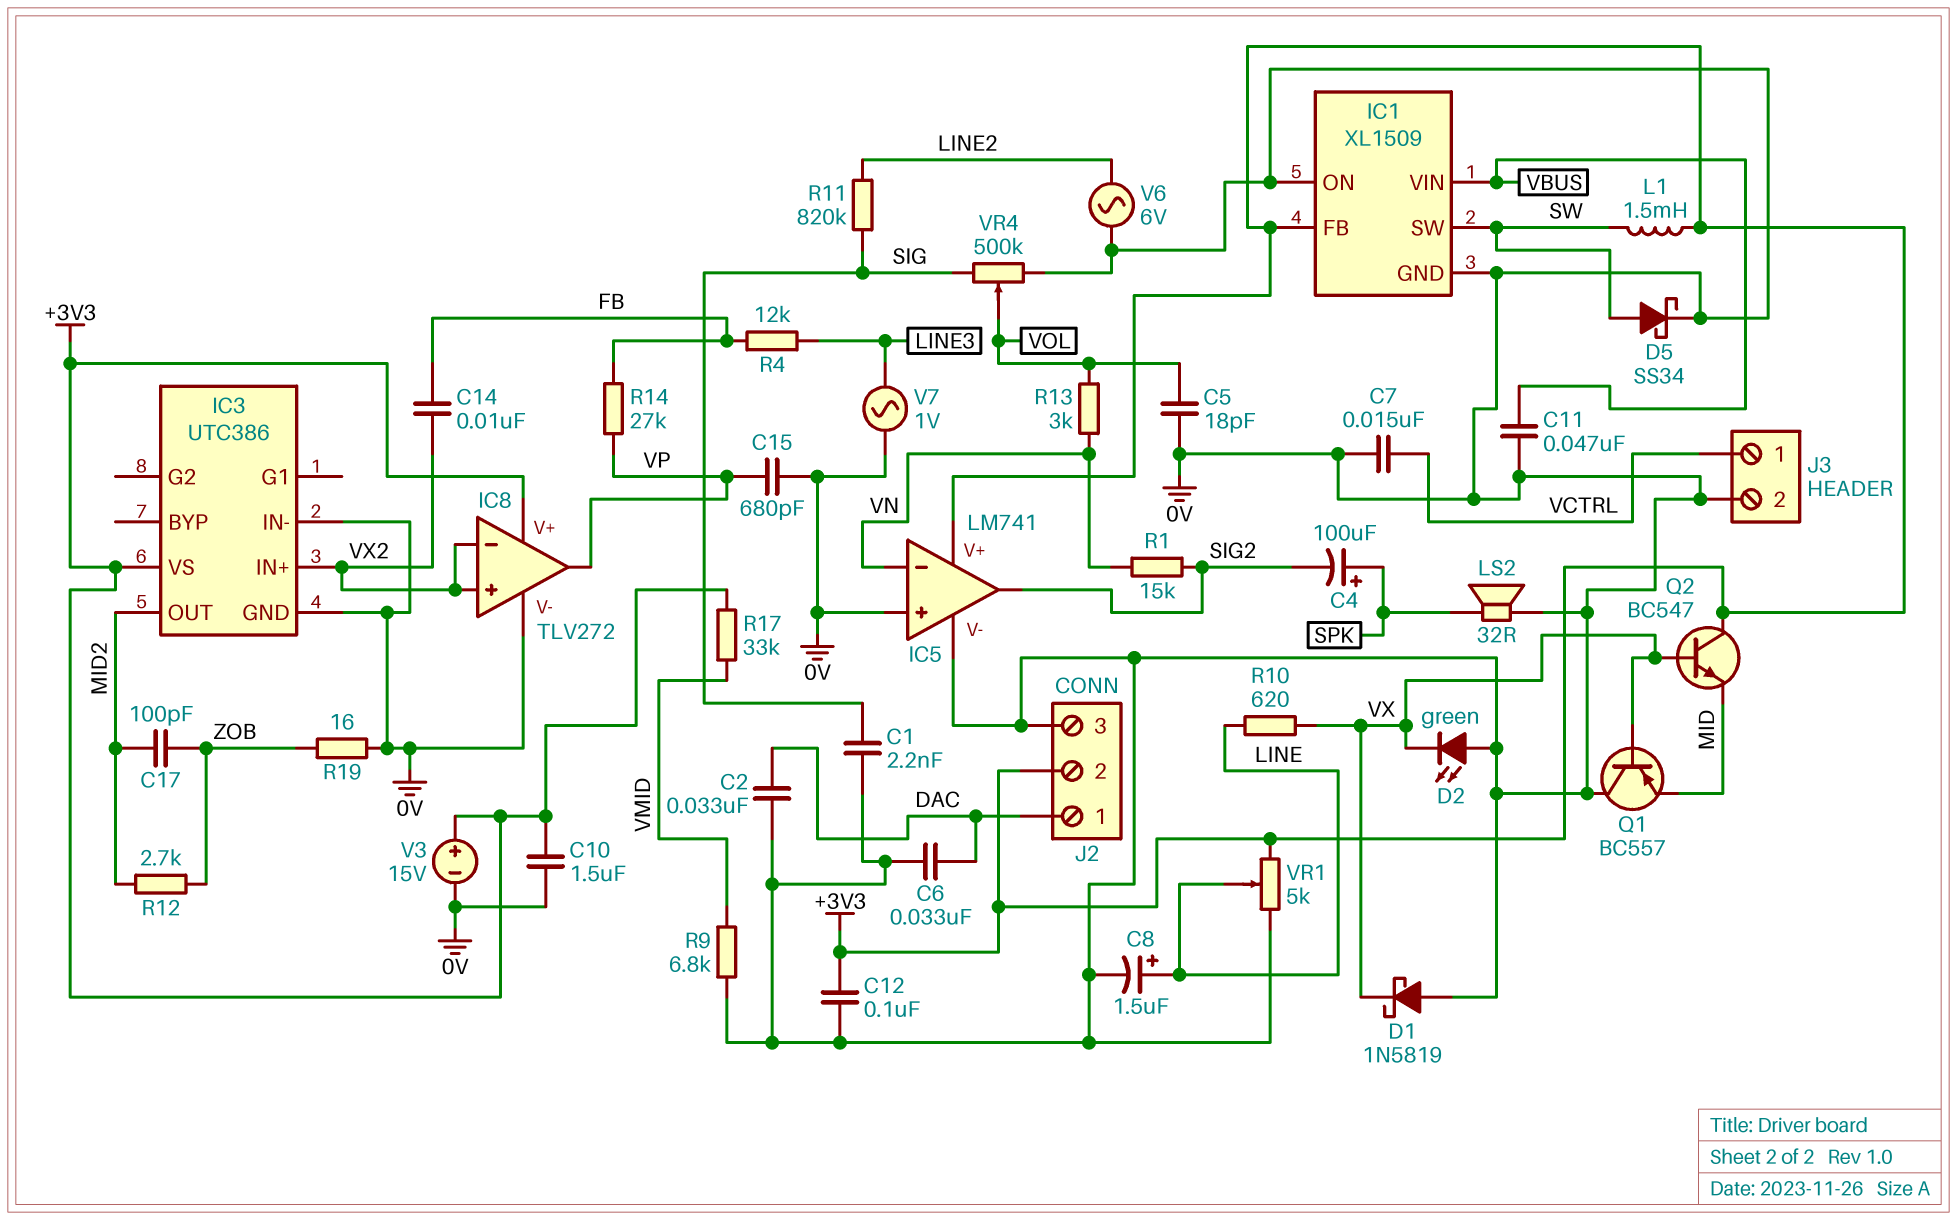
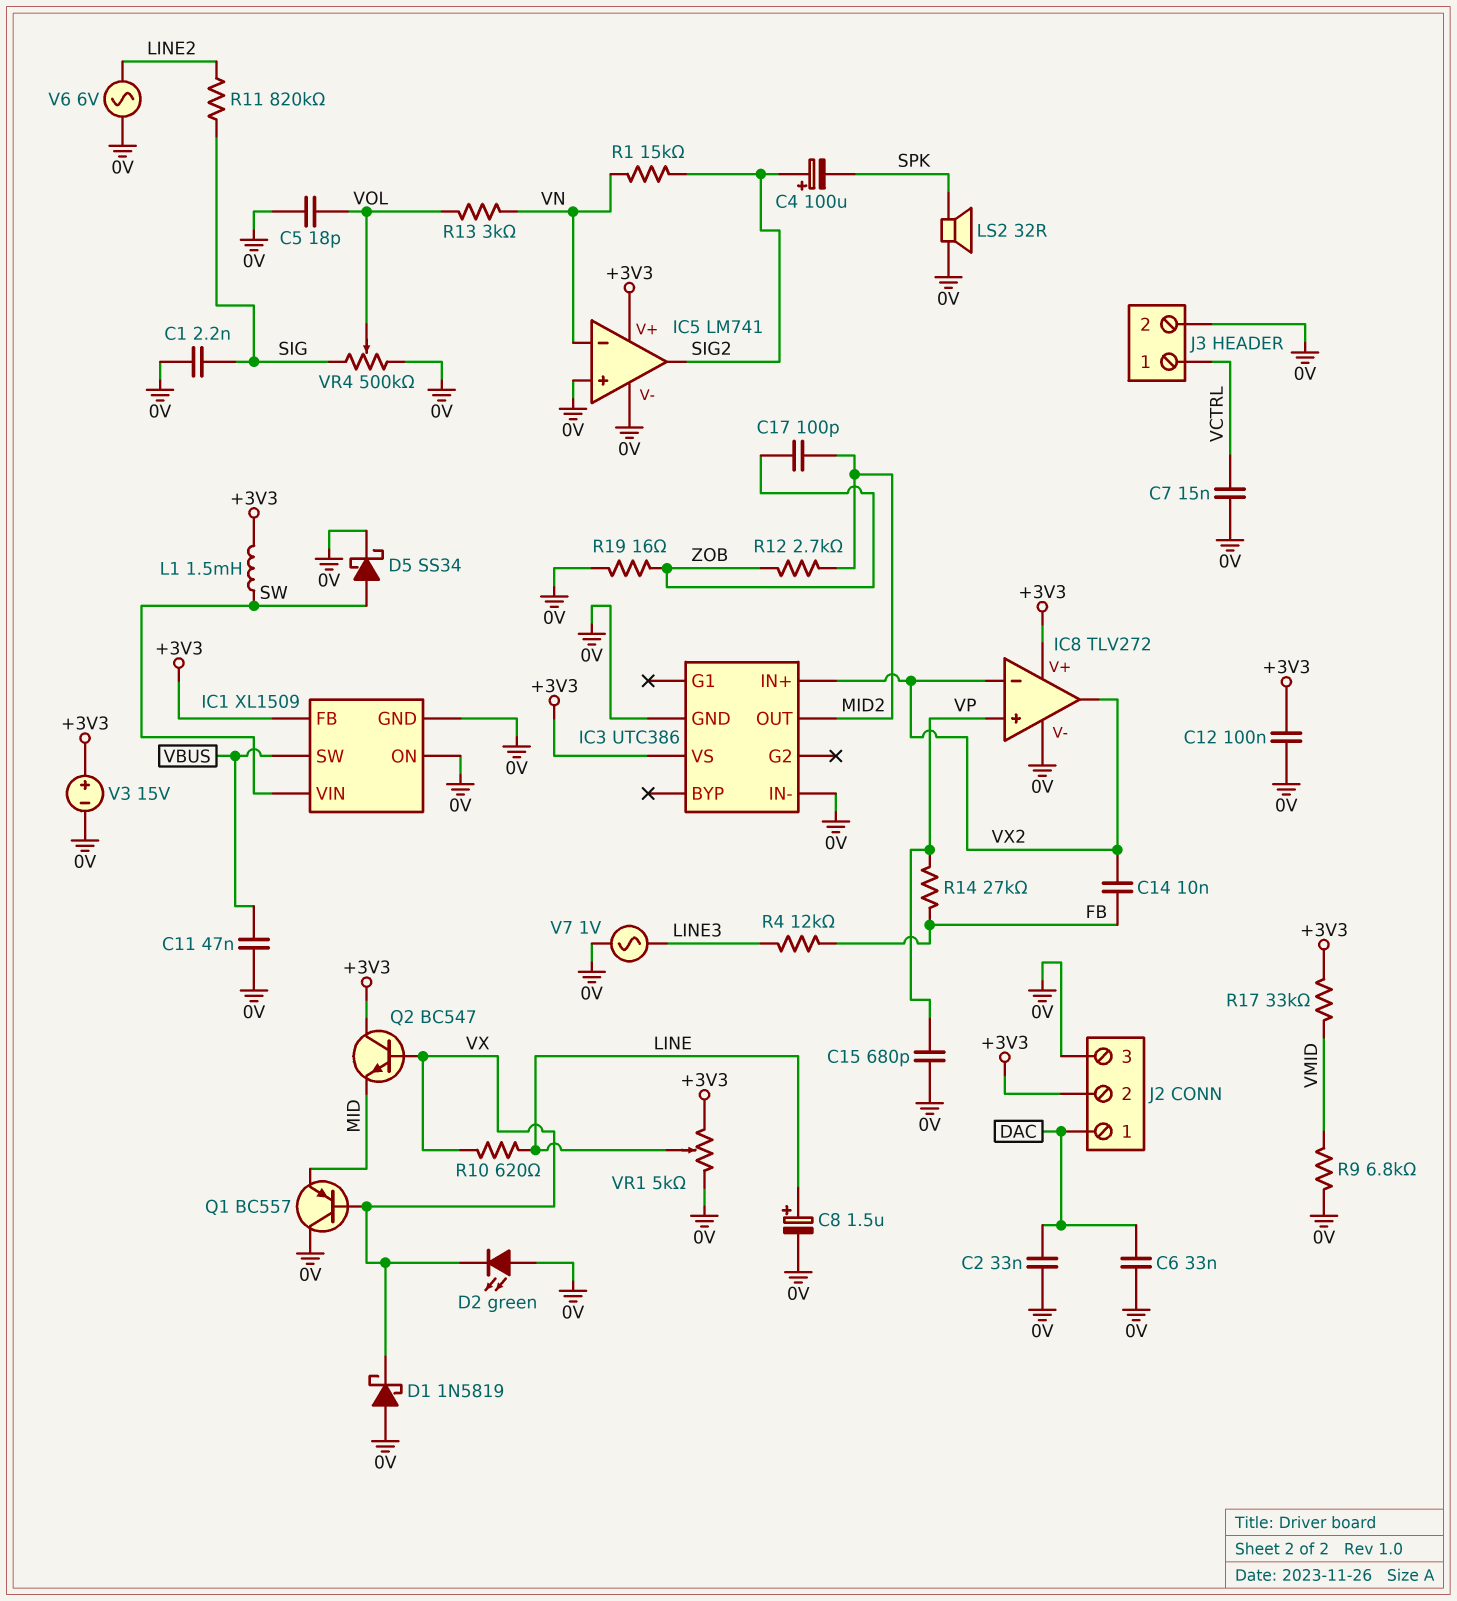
C4: 100uF (plus SPK, minus SIG2) -> 100uF (plus SIG2, minus SPK)
C10: 1.5uF (+3V3, 0V) -> none
IC1 pin SW: SW -> VBUS
IC1 pin VIN: VBUS -> SW
IC8 pin in+: VX2 -> VP
IC8 pin out: VP -> VX2

